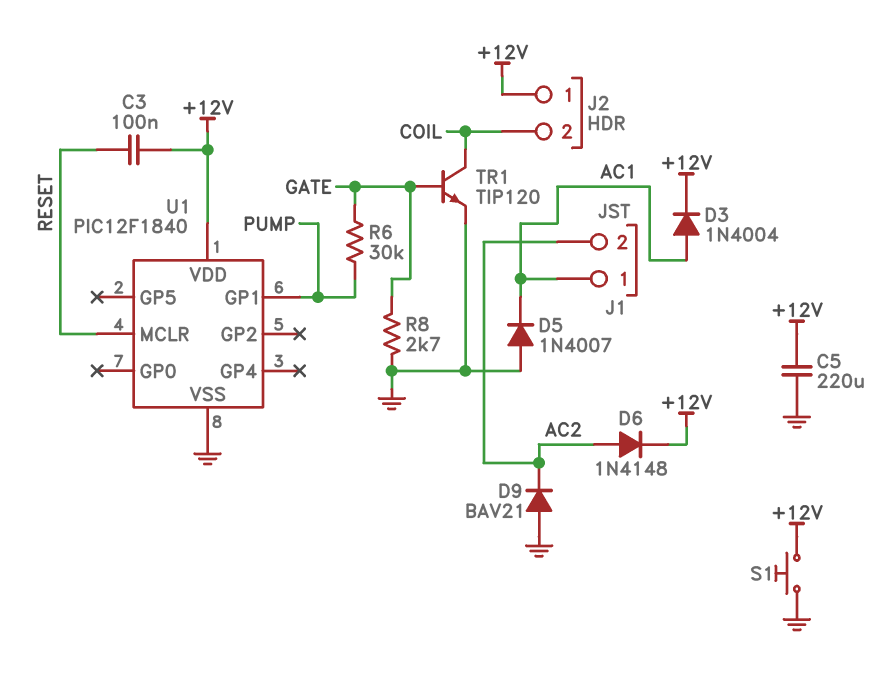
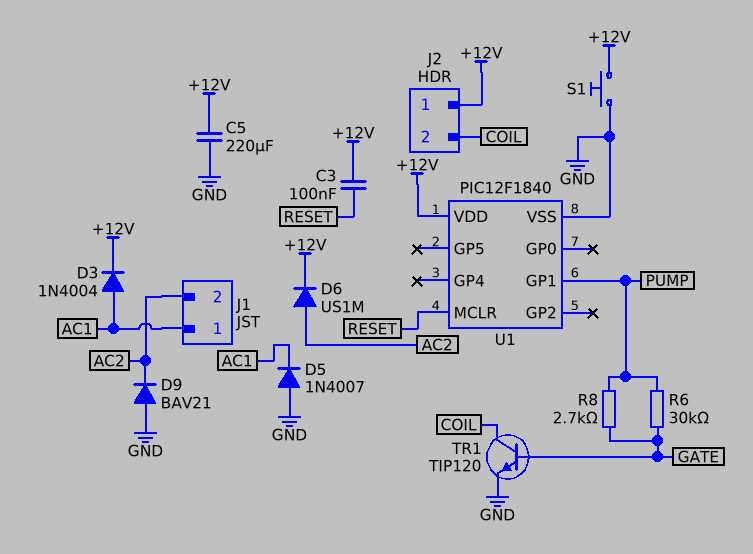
D6: diode 1N4148 (A AC2, K +12V) -> diode US1M (A AC2, K +12V)
R8: 2.7k (GATE, GND) -> 2.7k (GATE, PUMP)

